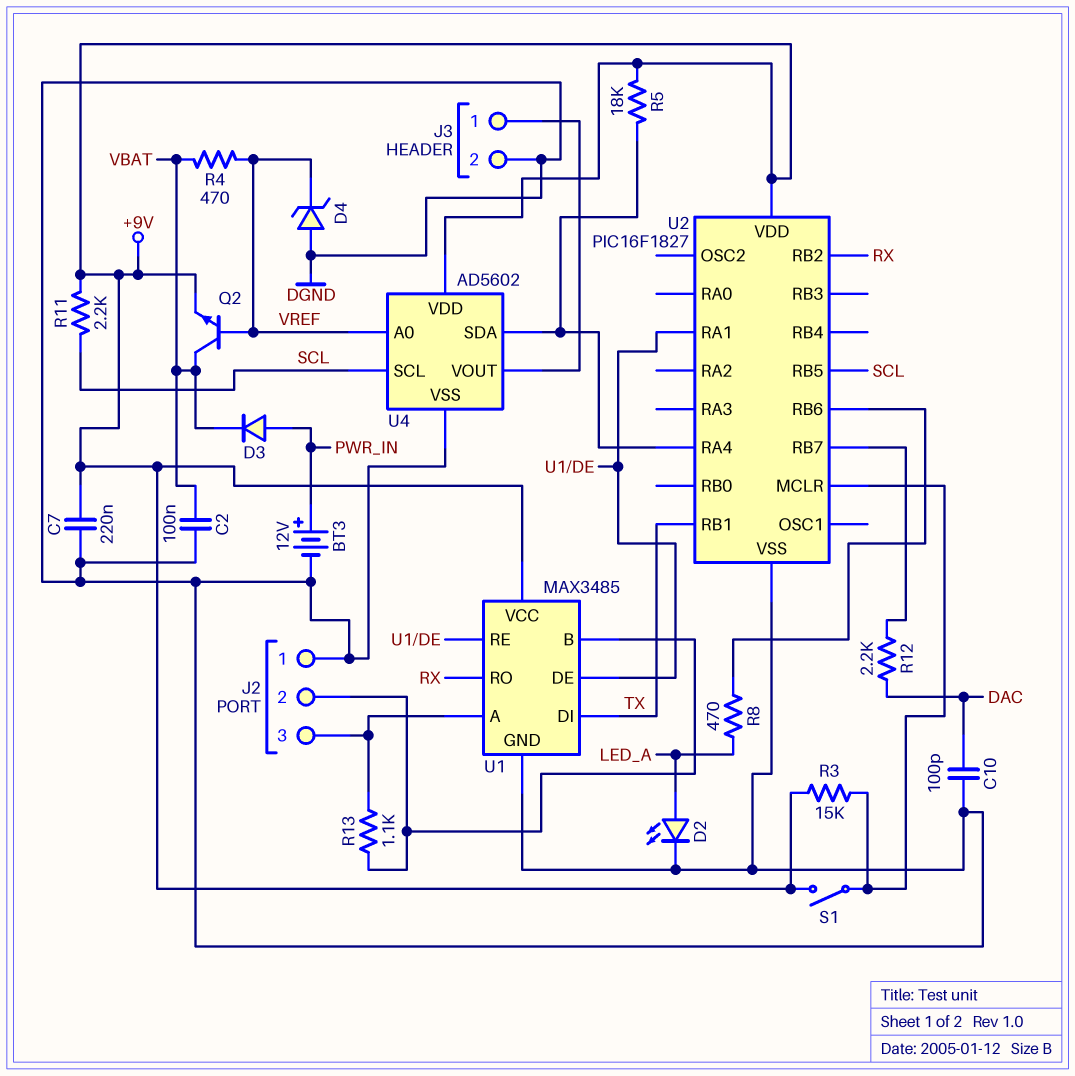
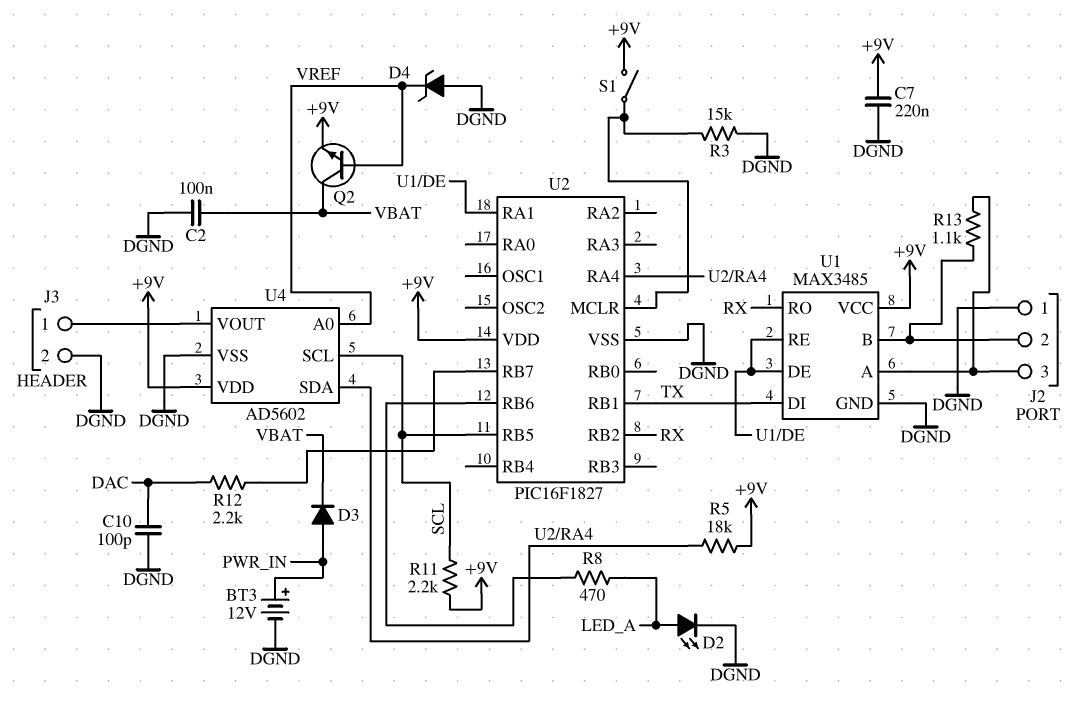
R3: 15k (+9V, U2/MCLR) -> 15k (DGND, U2/MCLR)
R4: 470 (VBAT, VREF) -> none

